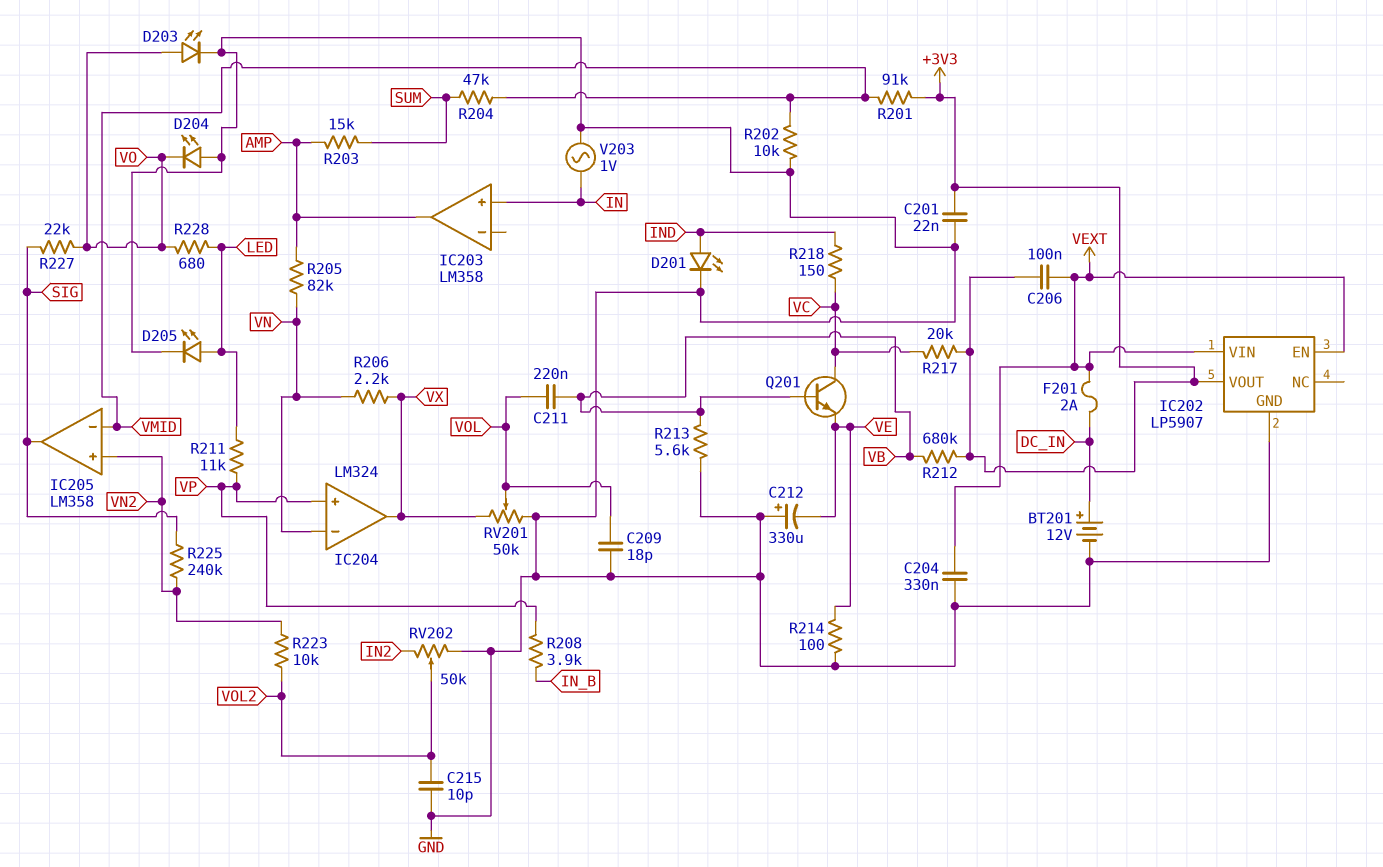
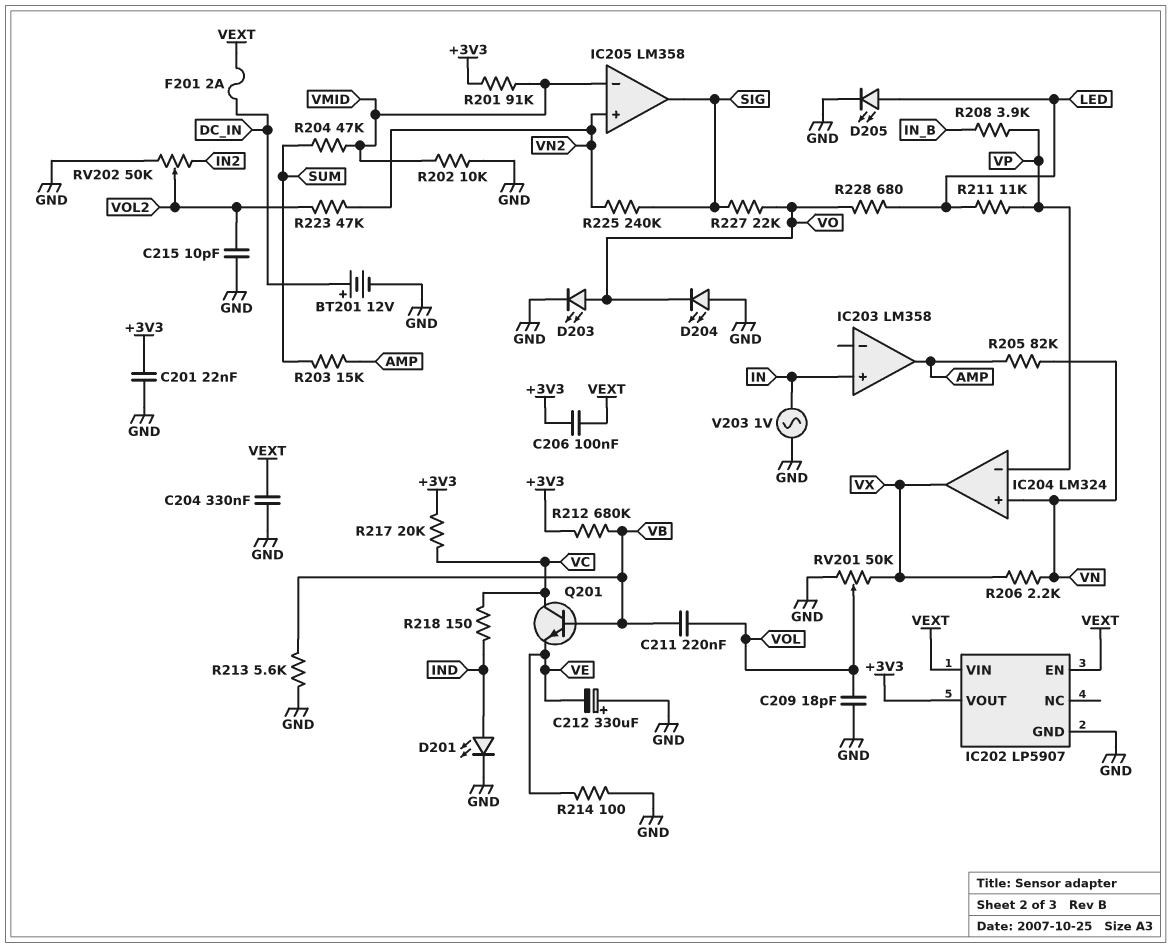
IC204 pin in+: VP -> VN
IC204 pin in-: VN -> VP
R223: 10k (VN2, VOL2) -> 47k (VN2, VOL2)

